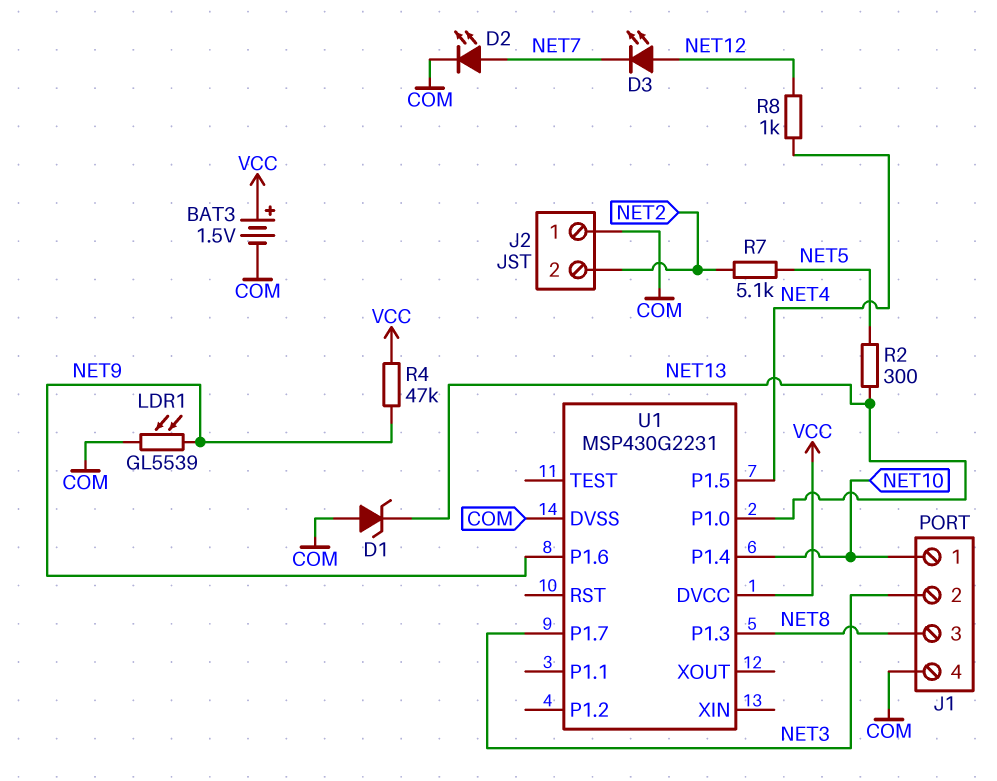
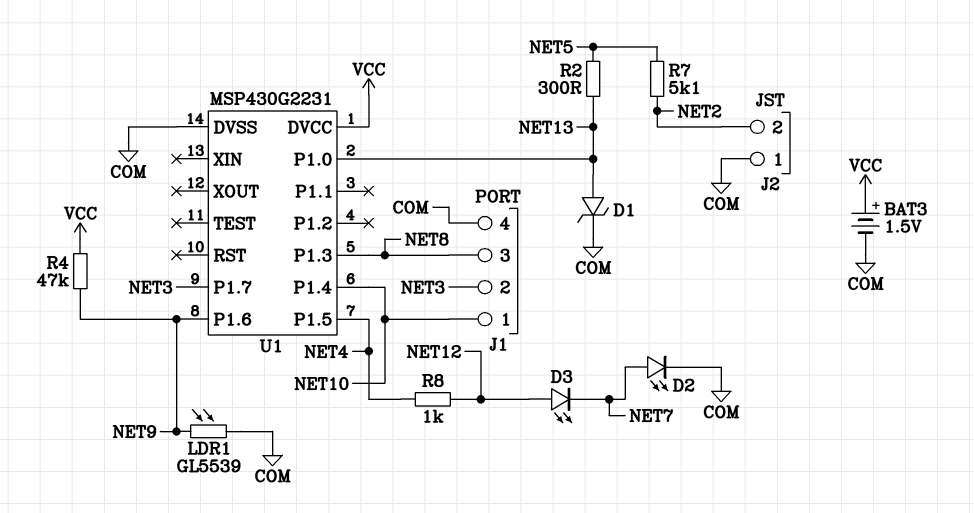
D1: zener (A COM, K NET13) -> zener (A NET13, K COM)

